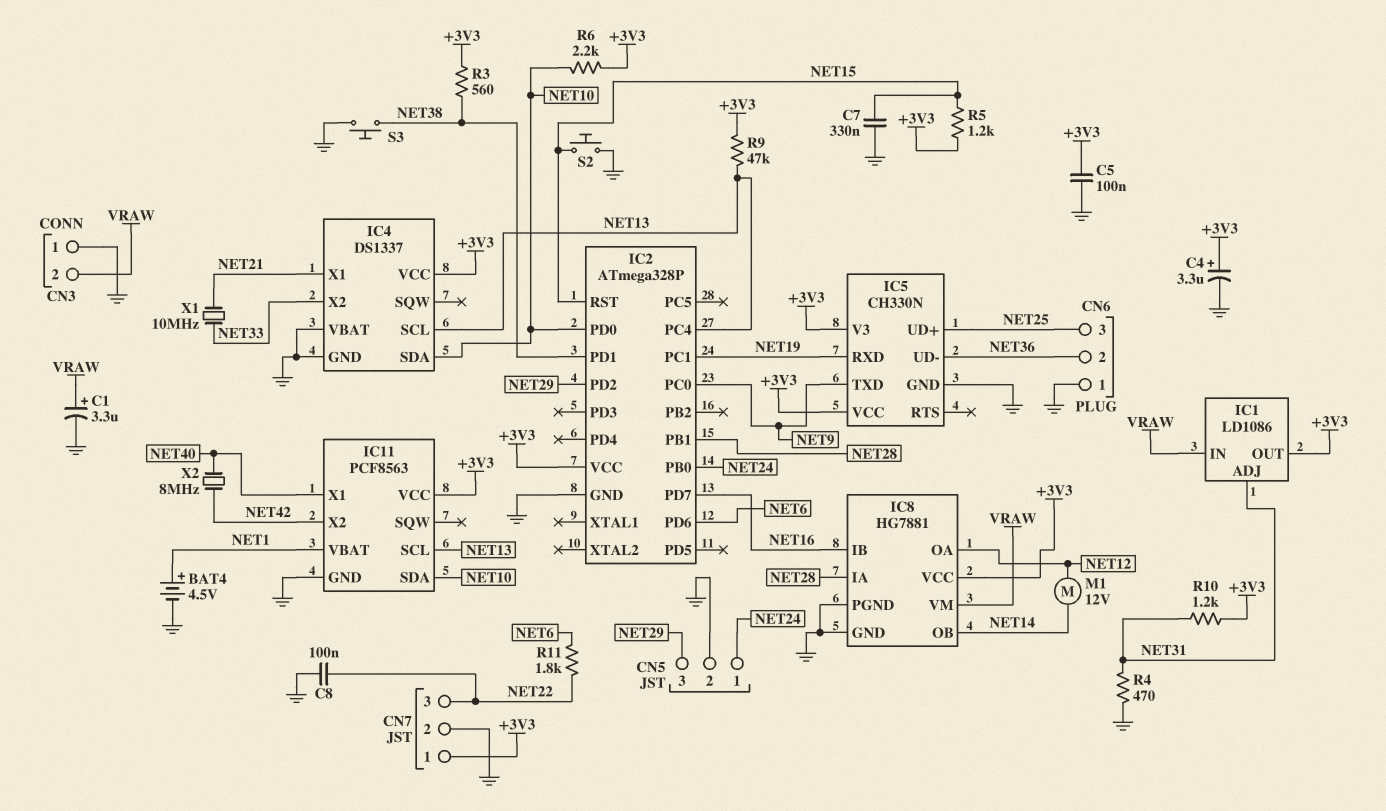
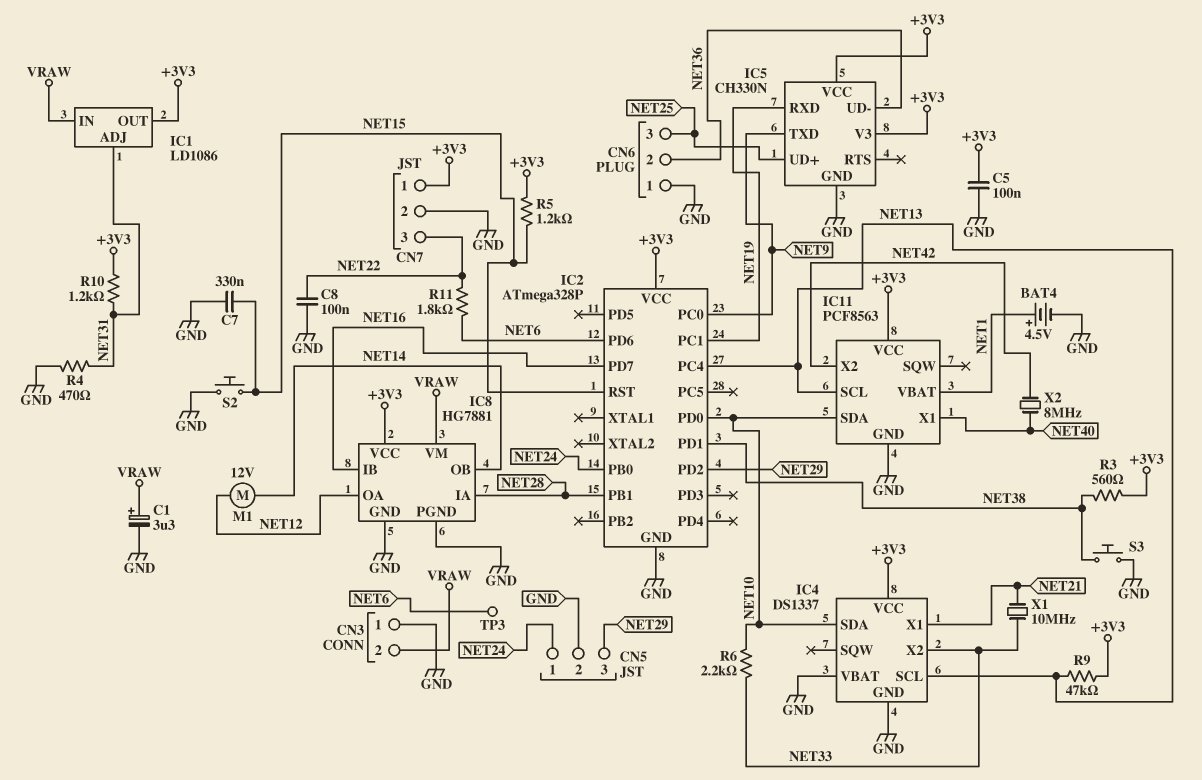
C4: 3.3uF (plus +3V3, minus GND) -> none
R6: 2.2k (+3V3, NET10) -> 2.2k (NET10, NET33)
TP3: none -> test point (NET6)

